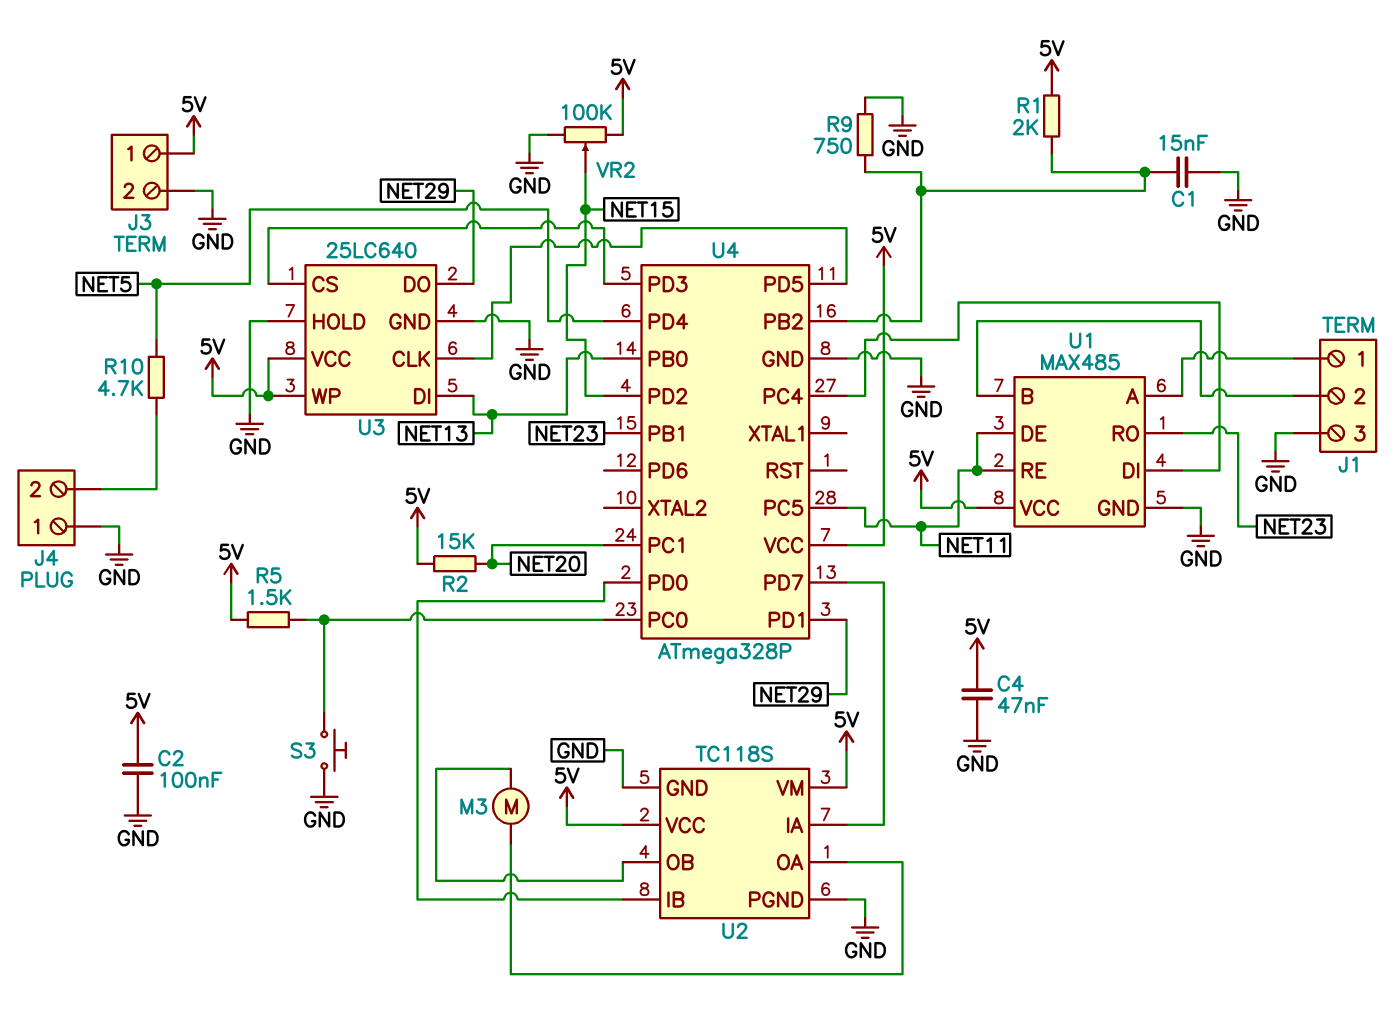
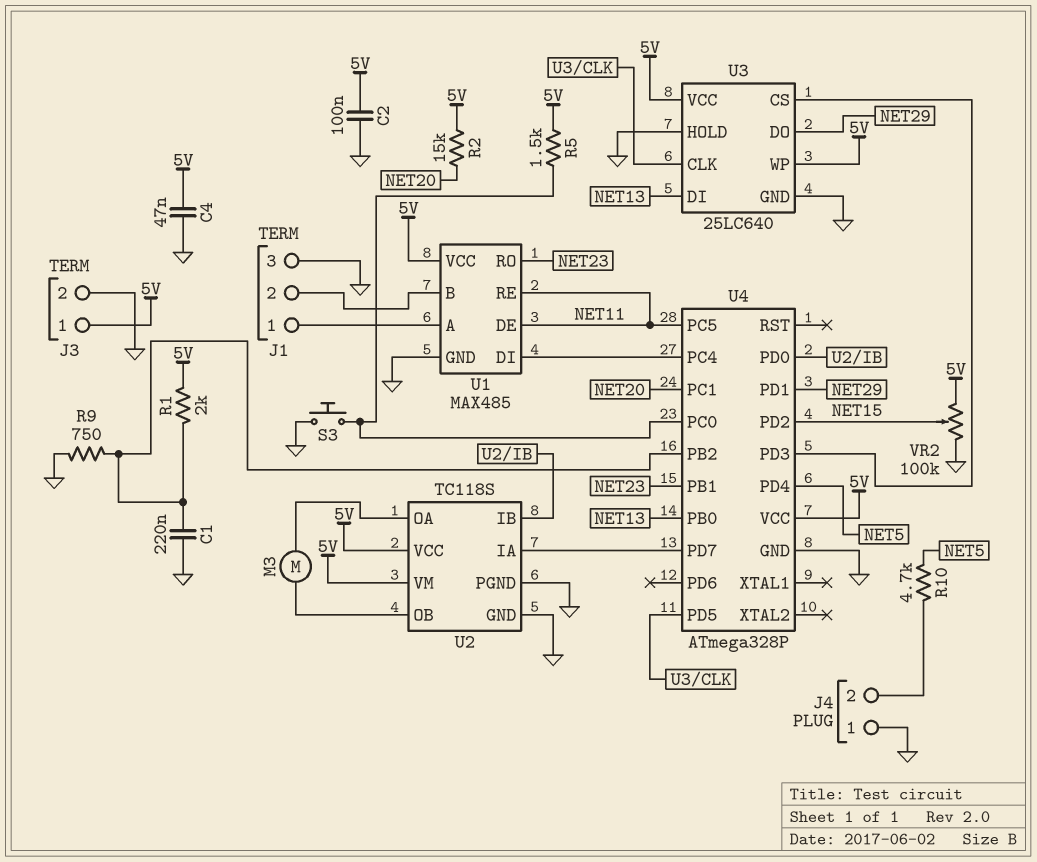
C1: 15nF (GND, U4/PB2) -> 220nF (GND, U4/PB2)

